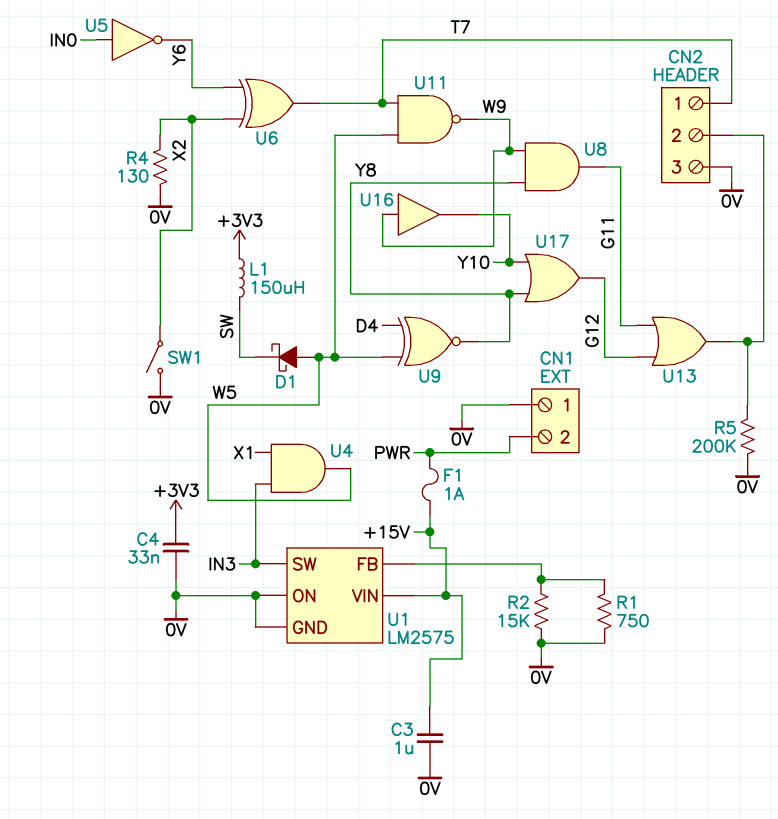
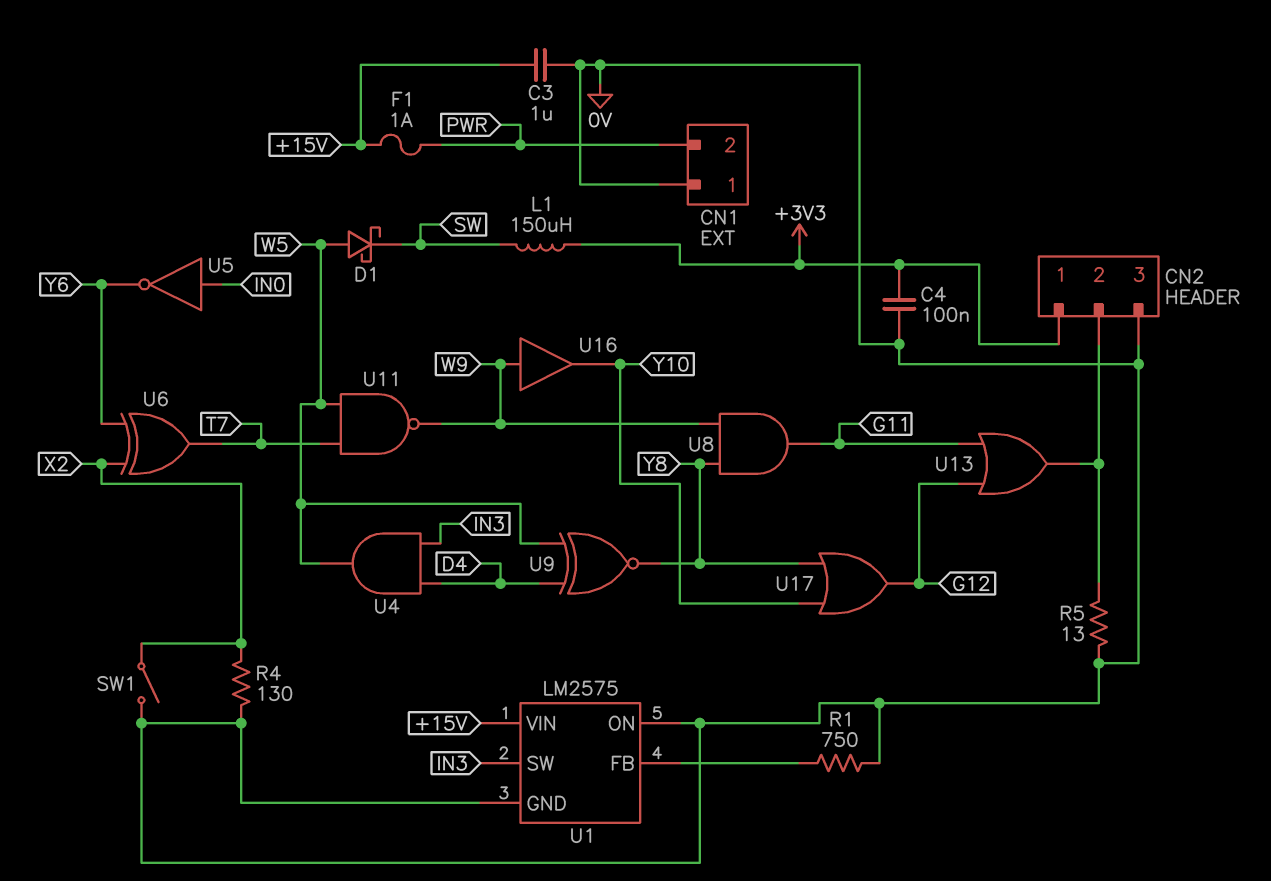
C4: 33nF (+3V3, 0V) -> 100nF (+3V3, 0V)
CN2 pin 1: T7 -> +3V3
R2: 15k (0V, U1/FB) -> none
R5: 200k (0V, CN2/2) -> 13 (0V, CN2/2)
U4: AND (in IN3, in X1, out W5) -> AND (in D4, in IN3, out W5)

